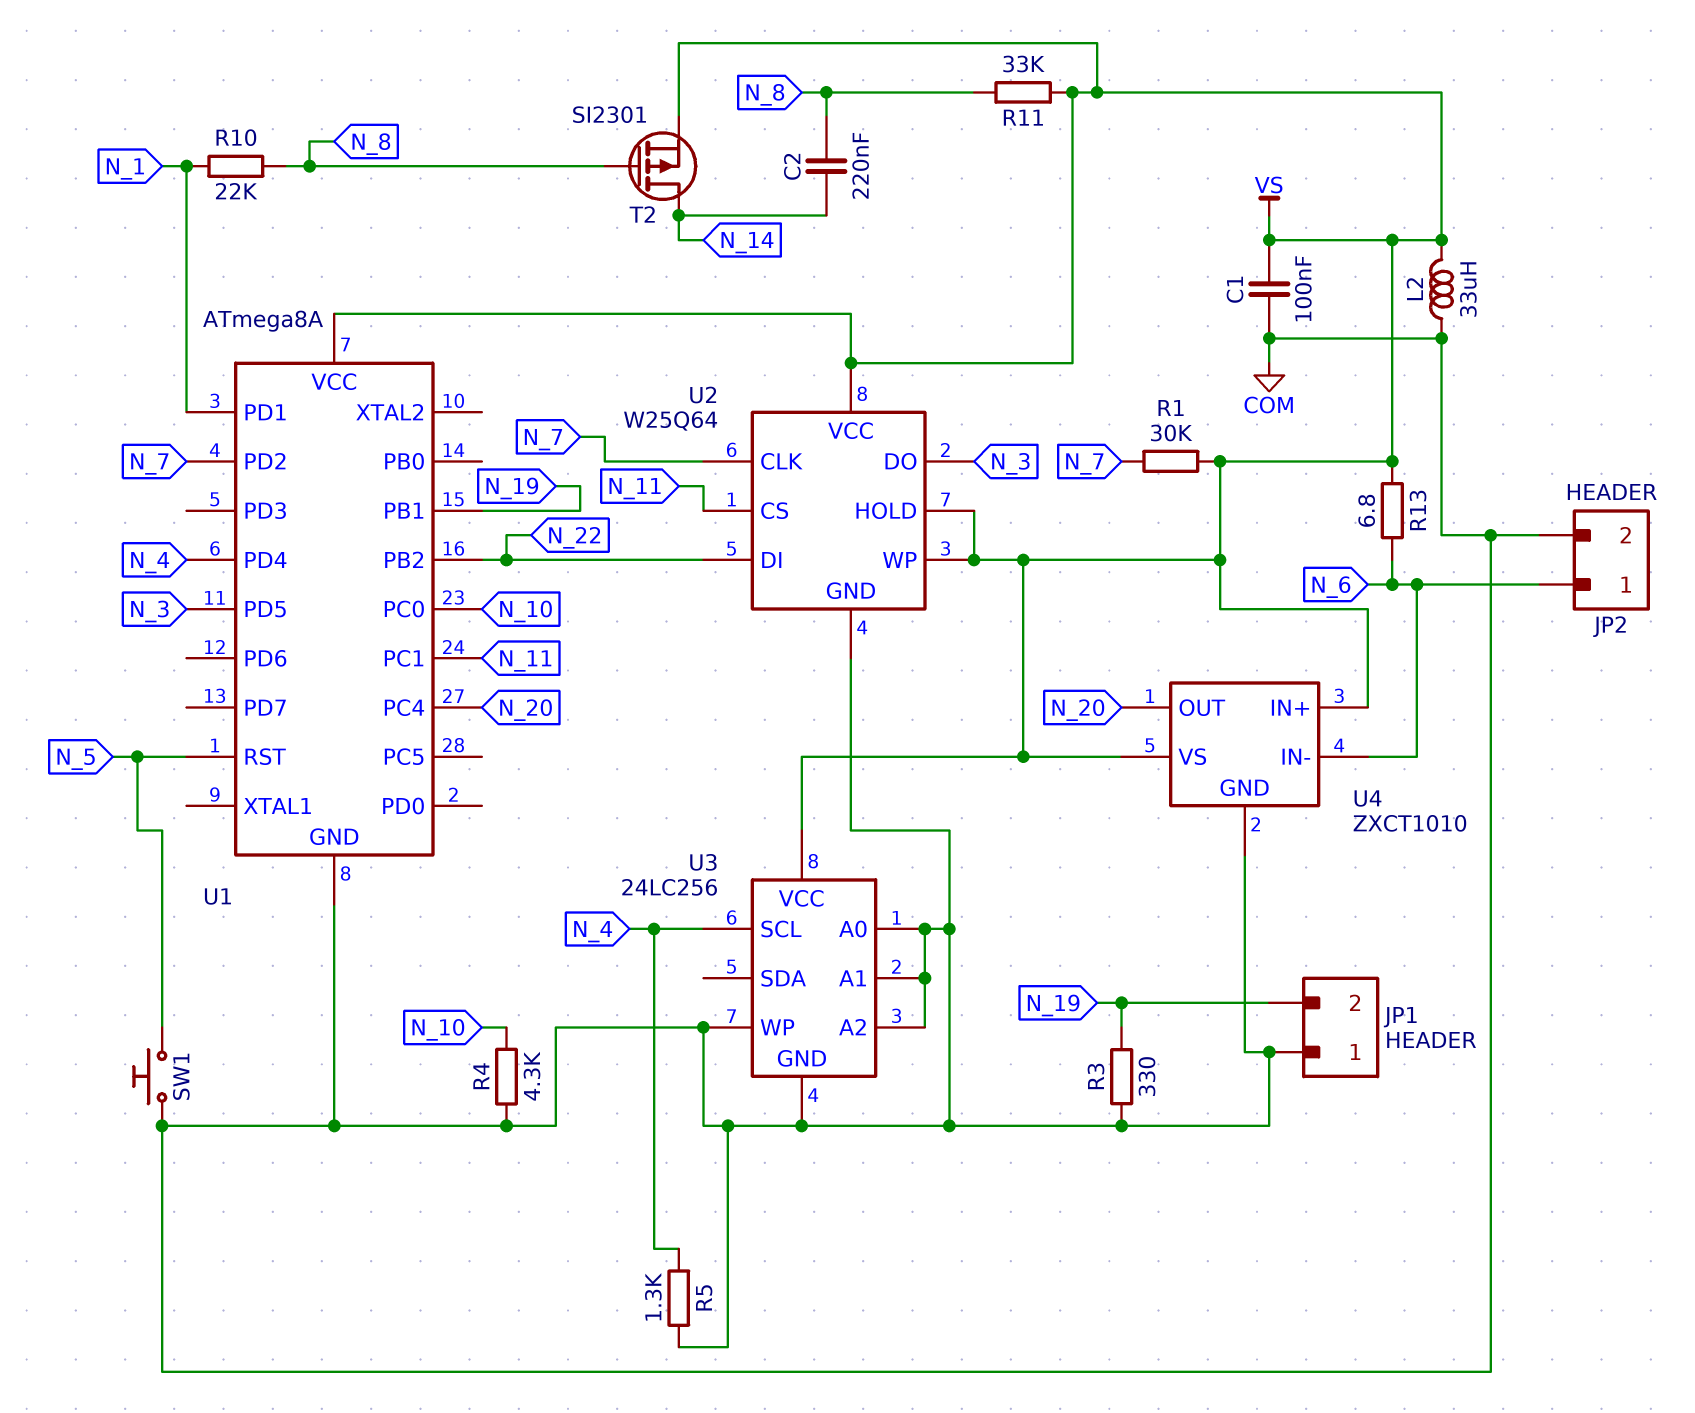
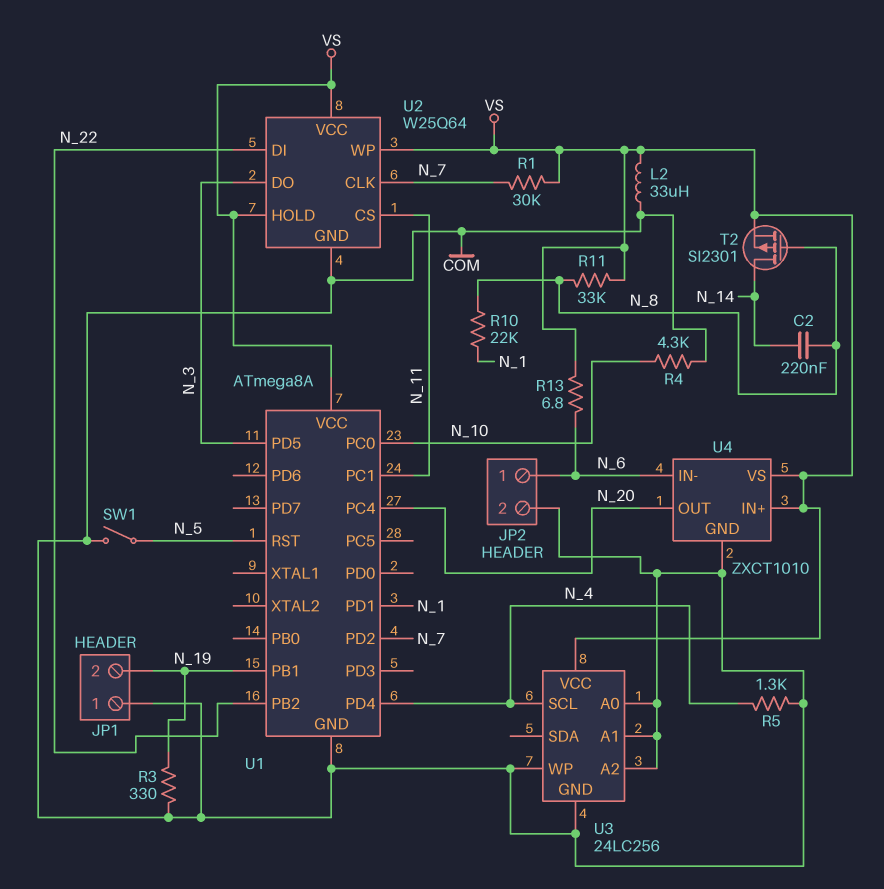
C1: 100nF (COM, VS) -> none
SW1: button (COM, N_5) -> switch (COM, N_5)

